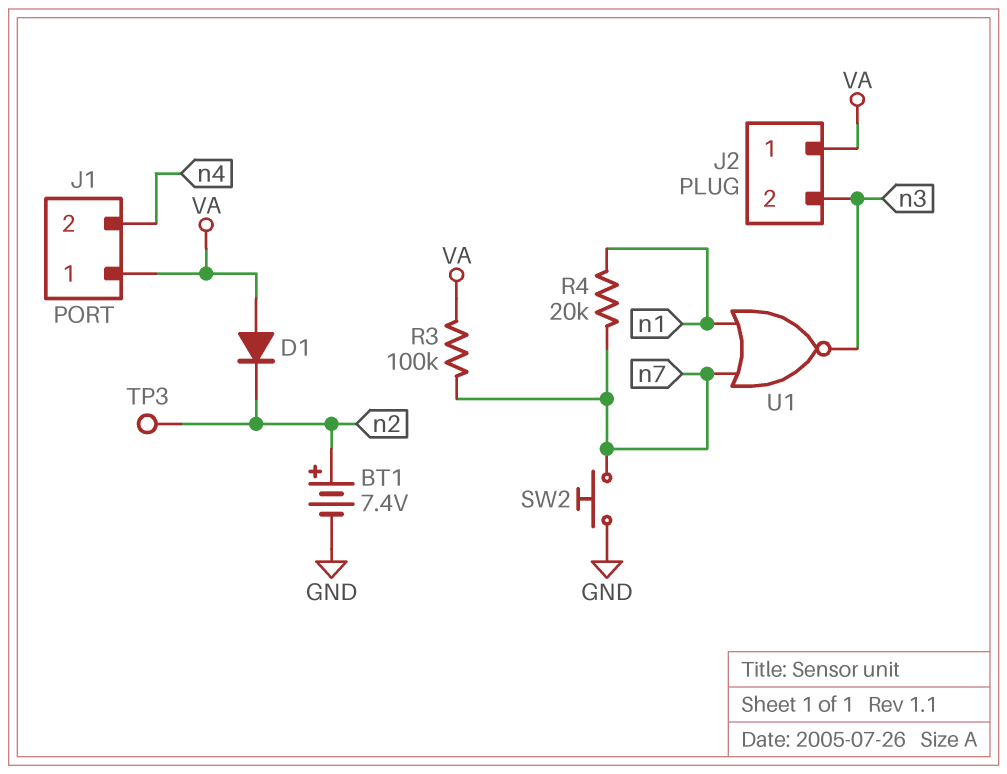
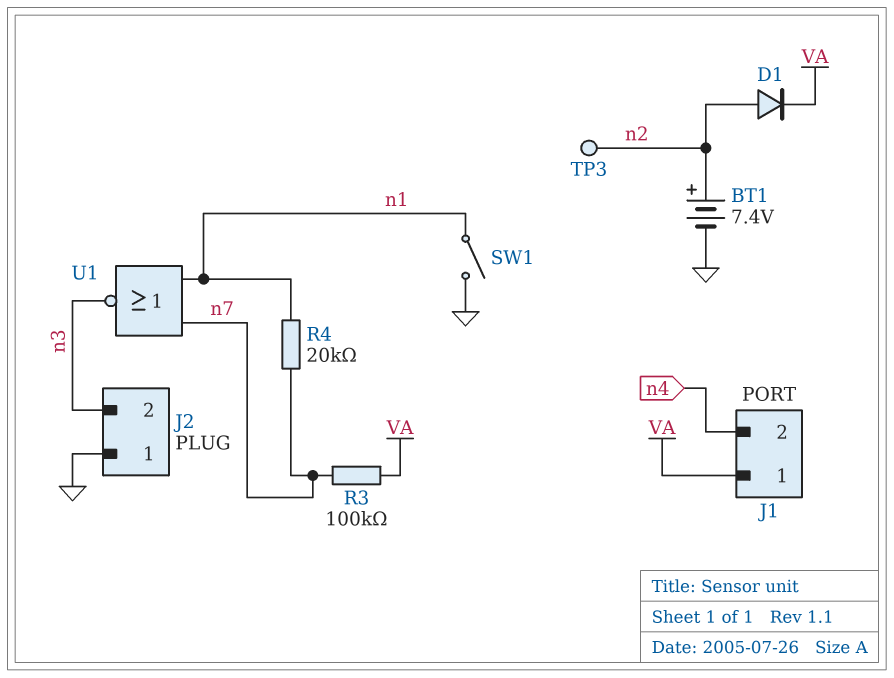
D1: diode (A VA, K n2) -> diode (A n2, K VA)
J2 pin 1: VA -> GND
SW1: none -> switch (GND, n1)
SW2: button (GND, n7) -> none

